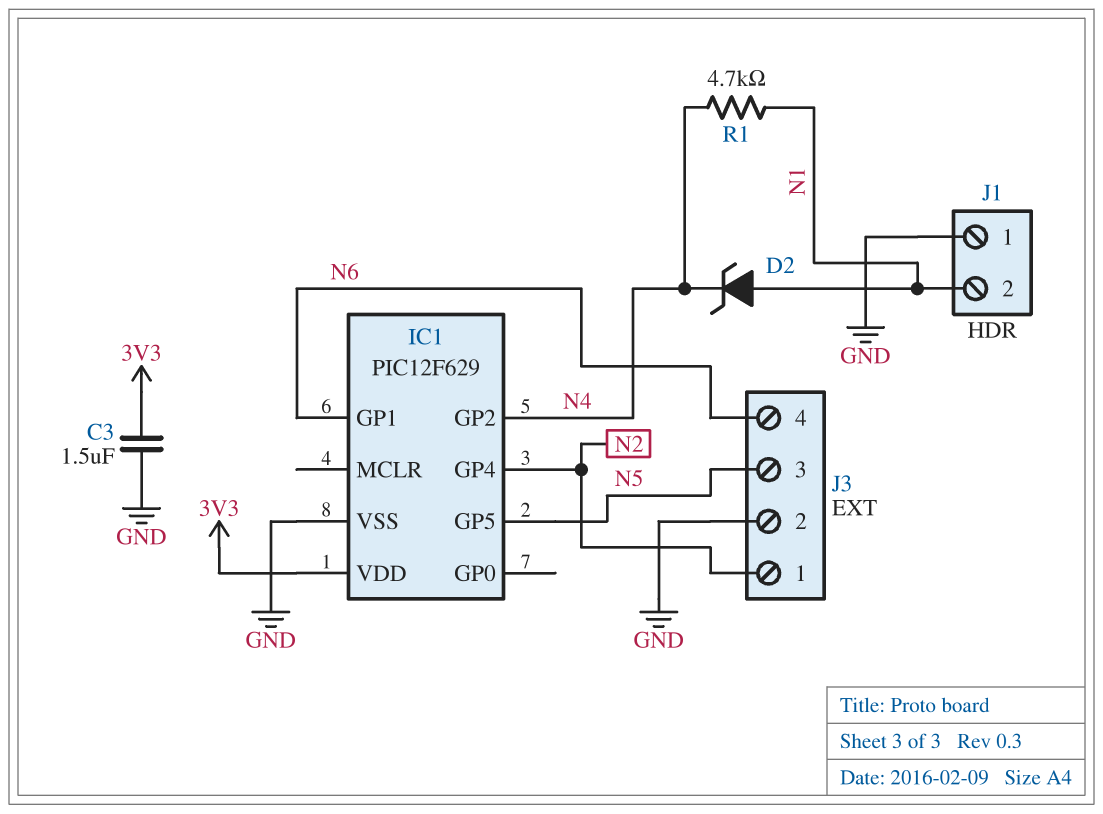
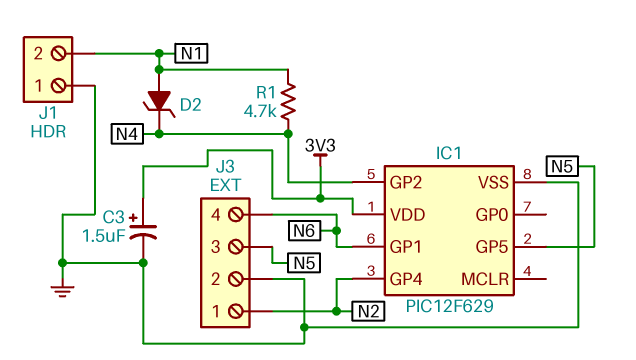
C3: 1.5uF (3V3, GND) -> 1.5uF (plus 3V3, minus GND)

